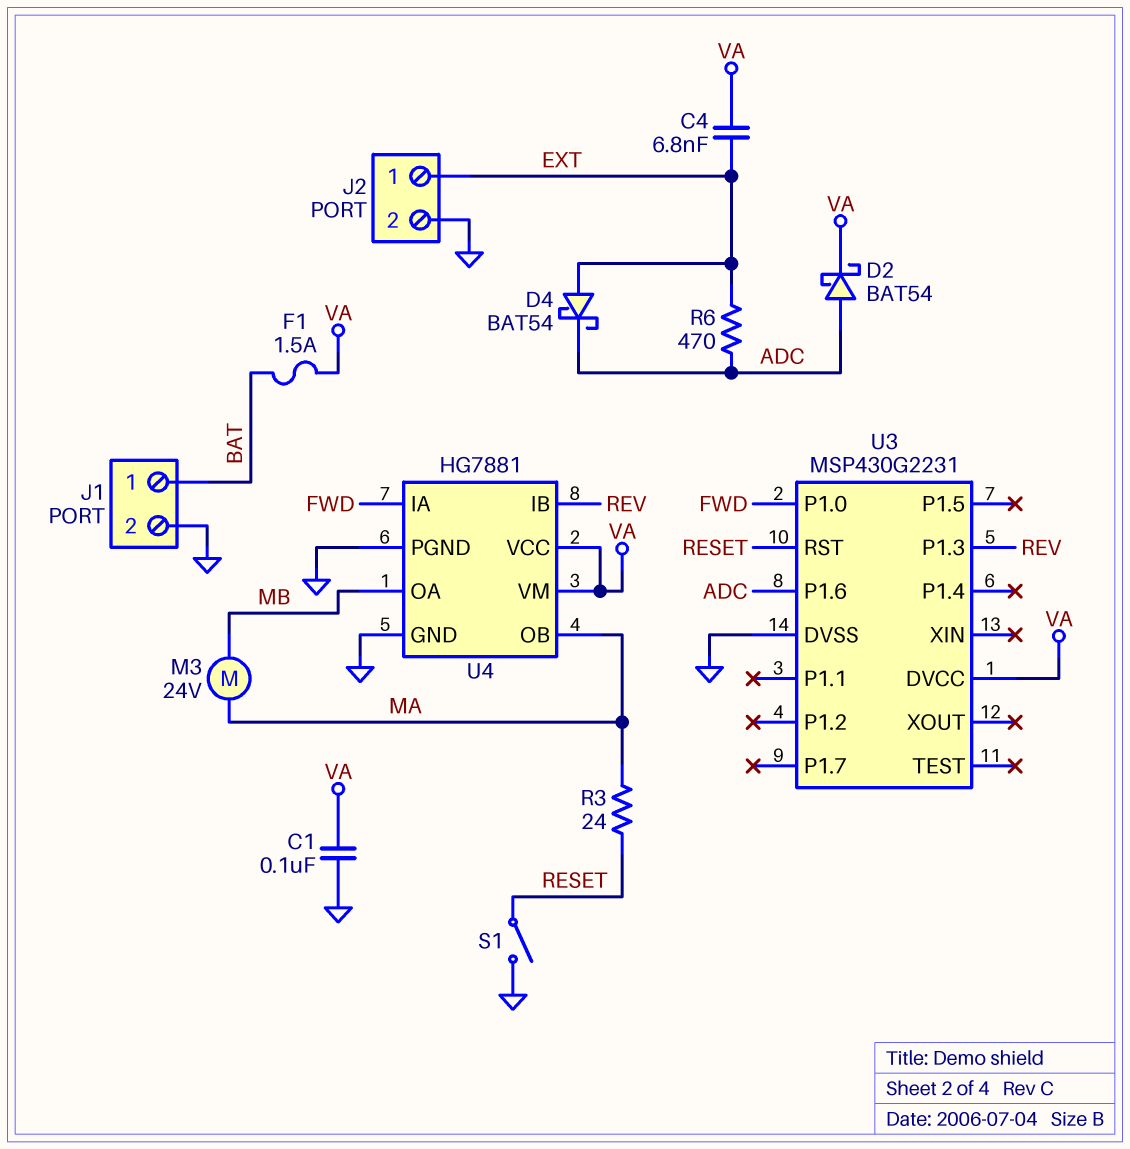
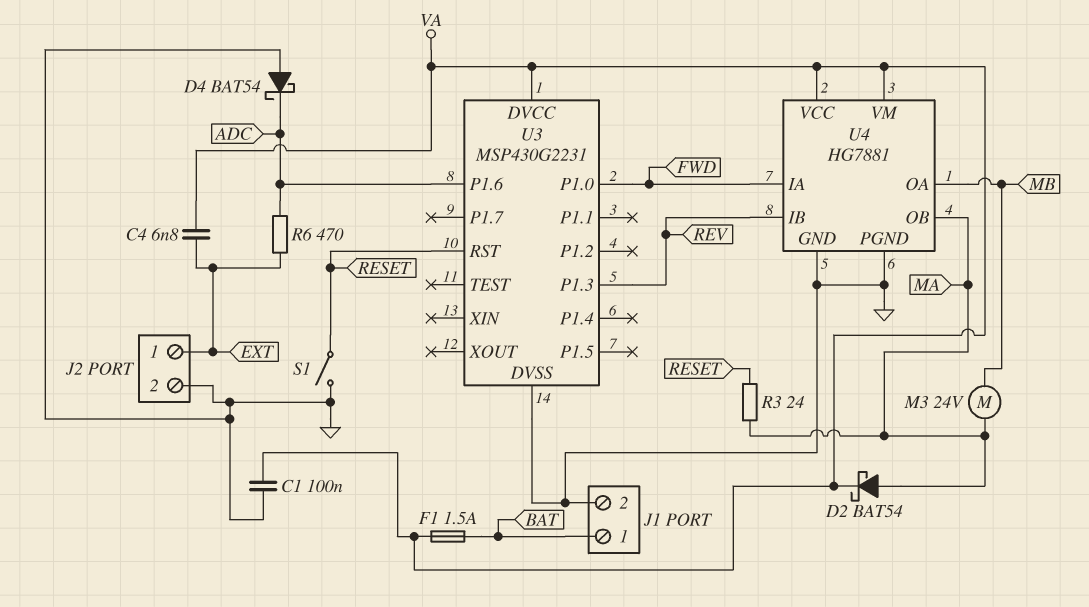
D2: schottky BAT54 (A ADC, K VA) -> schottky BAT54 (A MA, K VA)
D4: schottky BAT54 (A EXT, K ADC) -> schottky BAT54 (A GND, K ADC)

